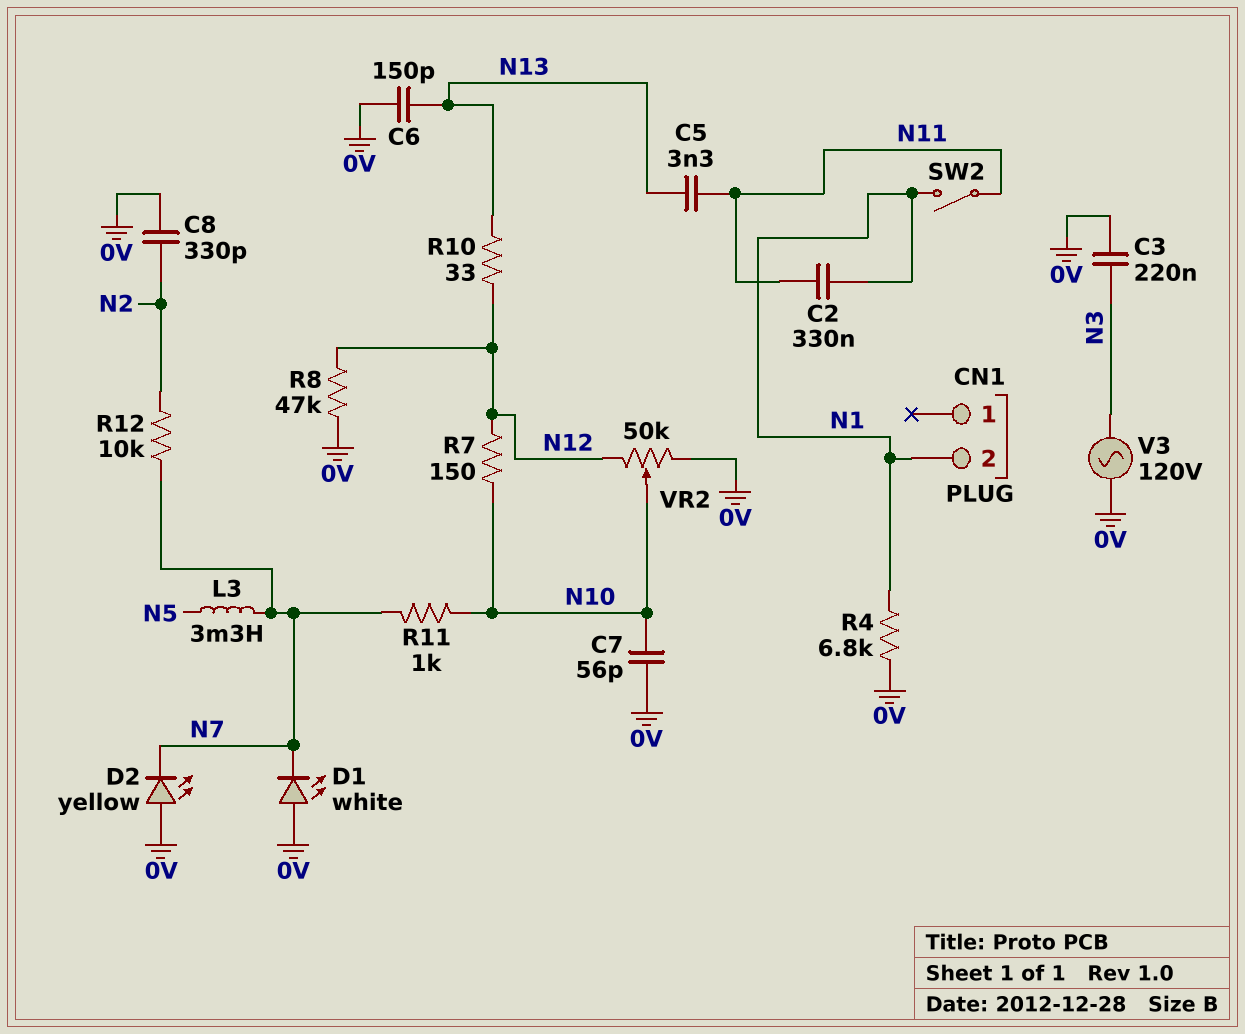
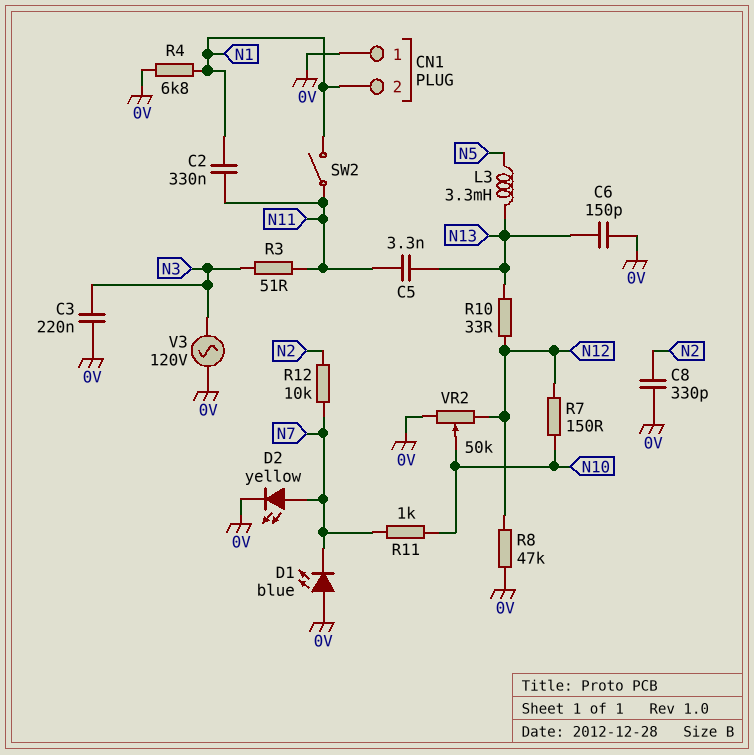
C7: 56pF (0V, N10) -> none
CN1 pin 1: none -> 0V
D1: LED white (A 0V, K N7) -> LED blue (A 0V, K N7)
D2: LED yellow (A 0V, K N7) -> LED yellow (A N7, K 0V)
L3: 3.3mH (N5, N7) -> 3.3mH (N5, N13)
R3: none -> 51 (N3, N11)

